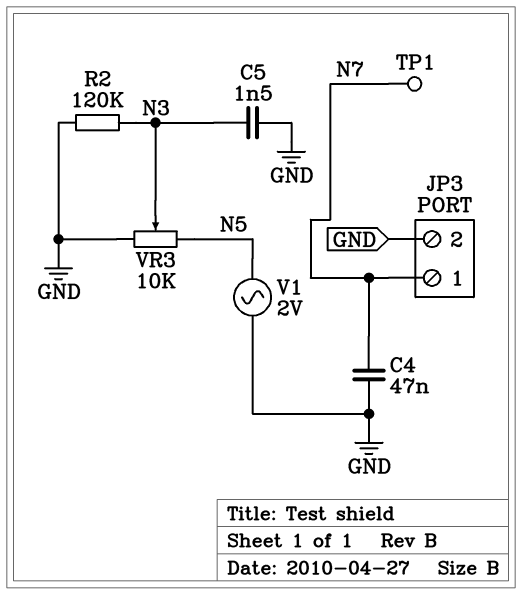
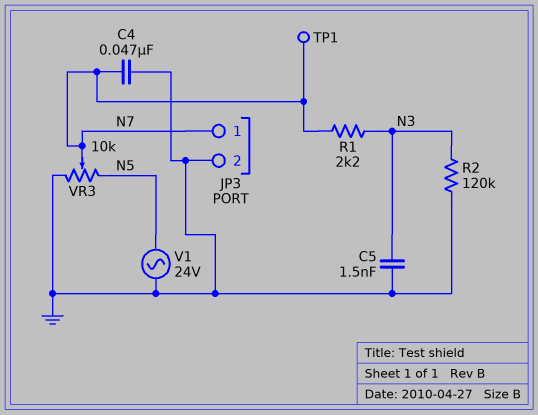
R1: none -> 2.2k (N3, N7)
V1: AC 2V (GND, N5) -> AC 24V (GND, N5)
VR3: 10k (GND, N5, wiper N3) -> 10k (GND, N5, wiper N7)

